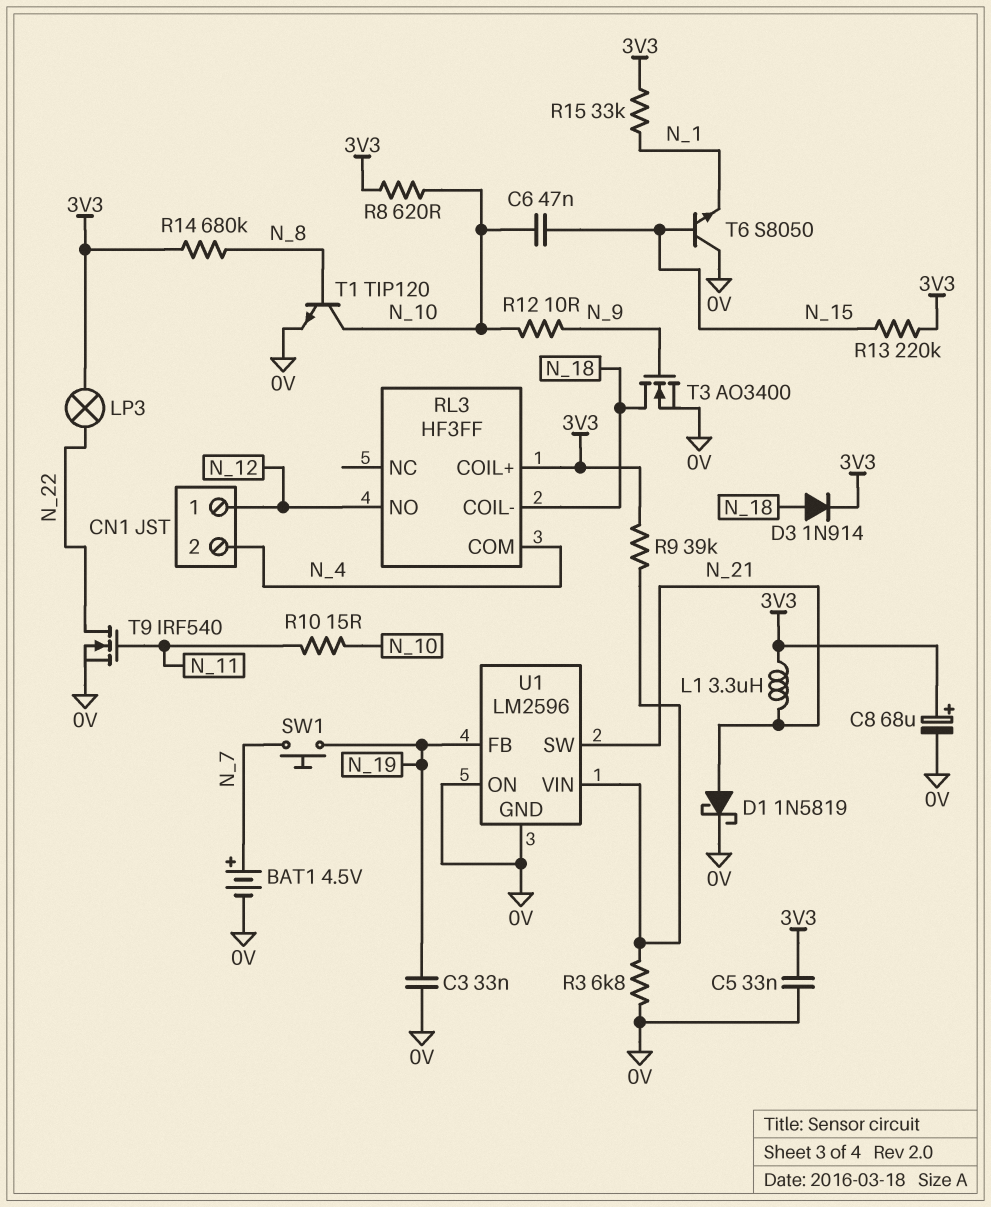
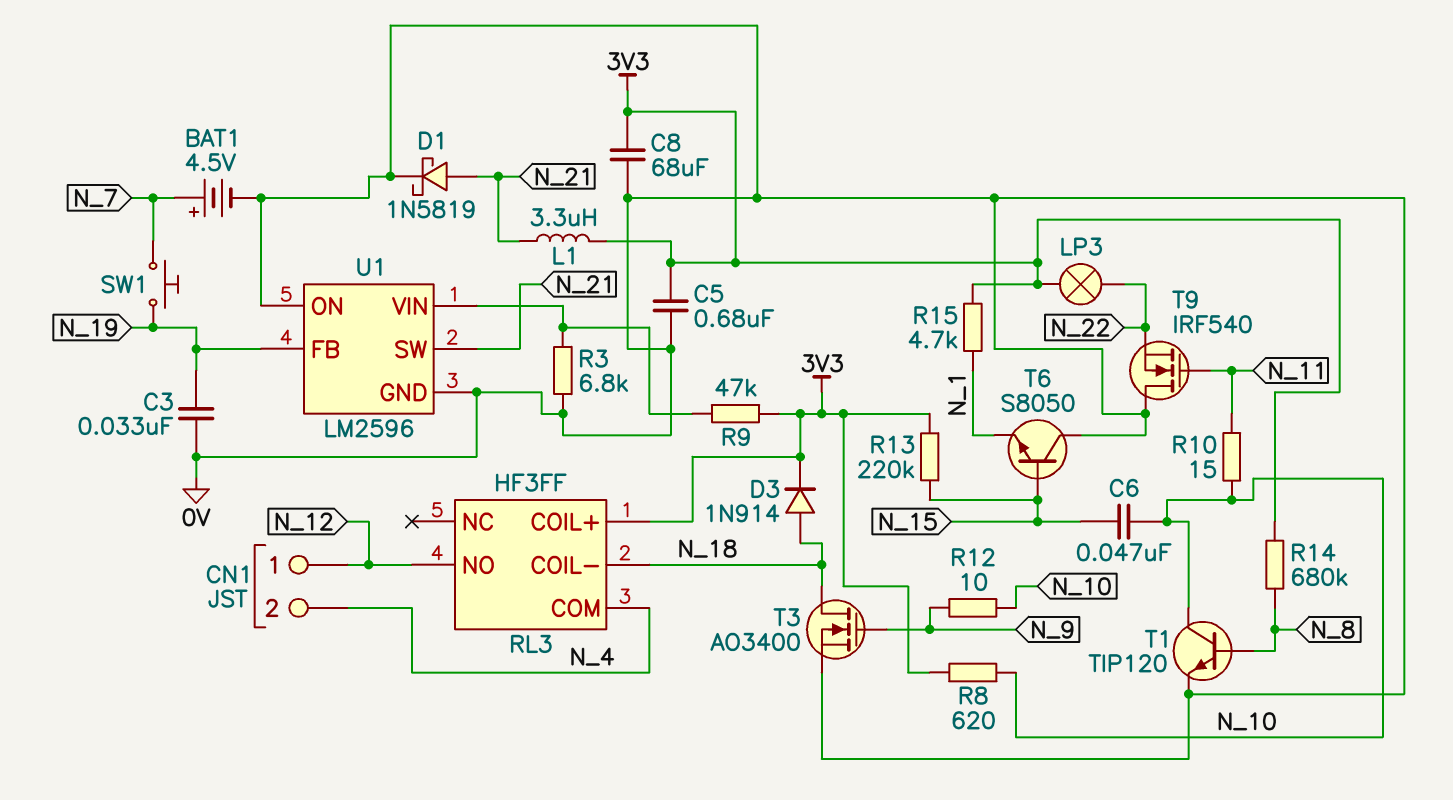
C5: 33nF (0V, 3V3) -> 680nF (0V, 3V3)
C8: 68uF (plus 3V3, minus 0V) -> 68uF (0V, 3V3)
R9: 39k (3V3, U1/VIN) -> 47k (3V3, U1/VIN)
R15: 33k (3V3, N_1) -> 4.7k (3V3, N_1)
T9: NMOS IRF540 (G N_11, D N_22, S 0V) -> NMOS IRF540 (G N_11, D 0V, S N_22)

